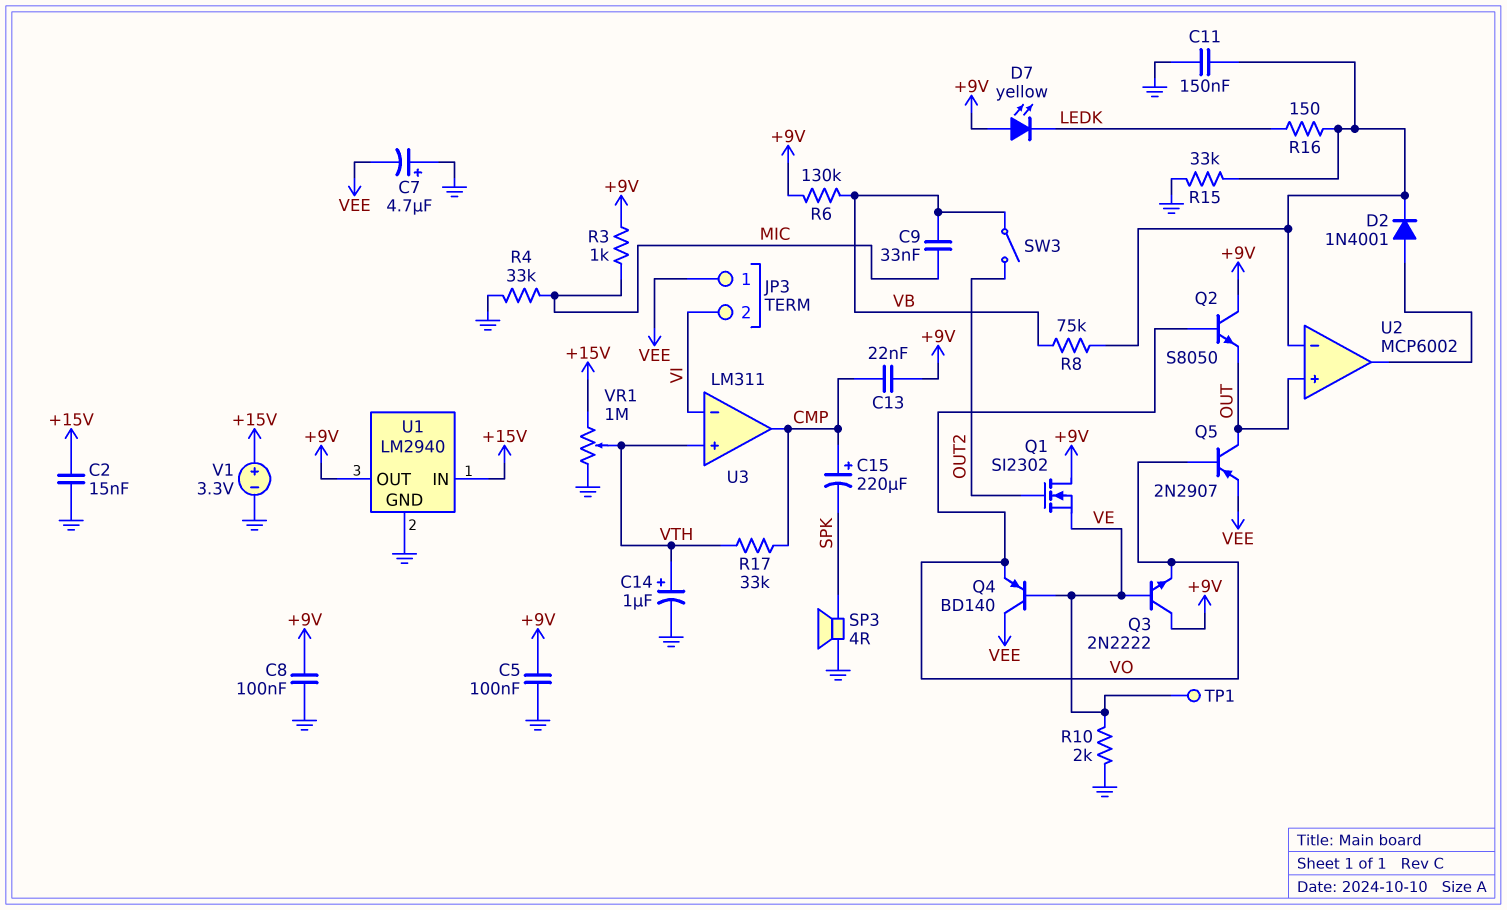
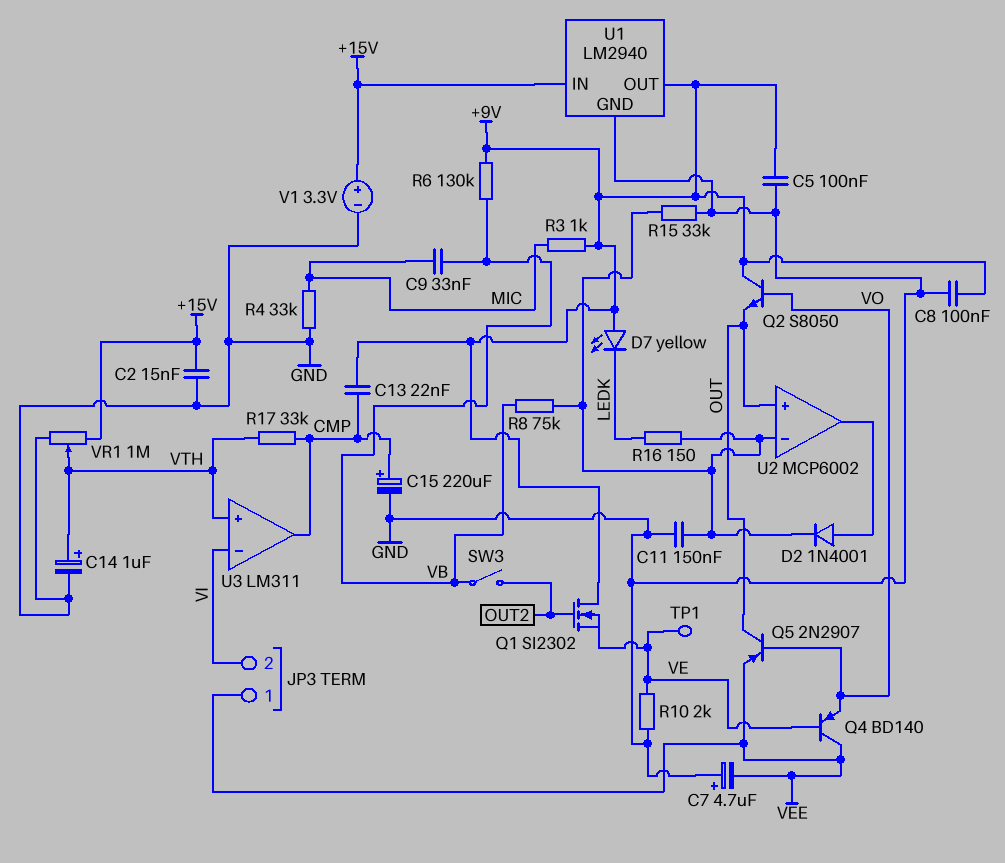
C15: 220uF (plus CMP, minus SPK) -> 220uF (plus CMP, minus GND)
Q3: NPN 2N2222 (B VE, C +9V, E VO) -> none
SP3: speaker 4R (GND, SPK) -> none

